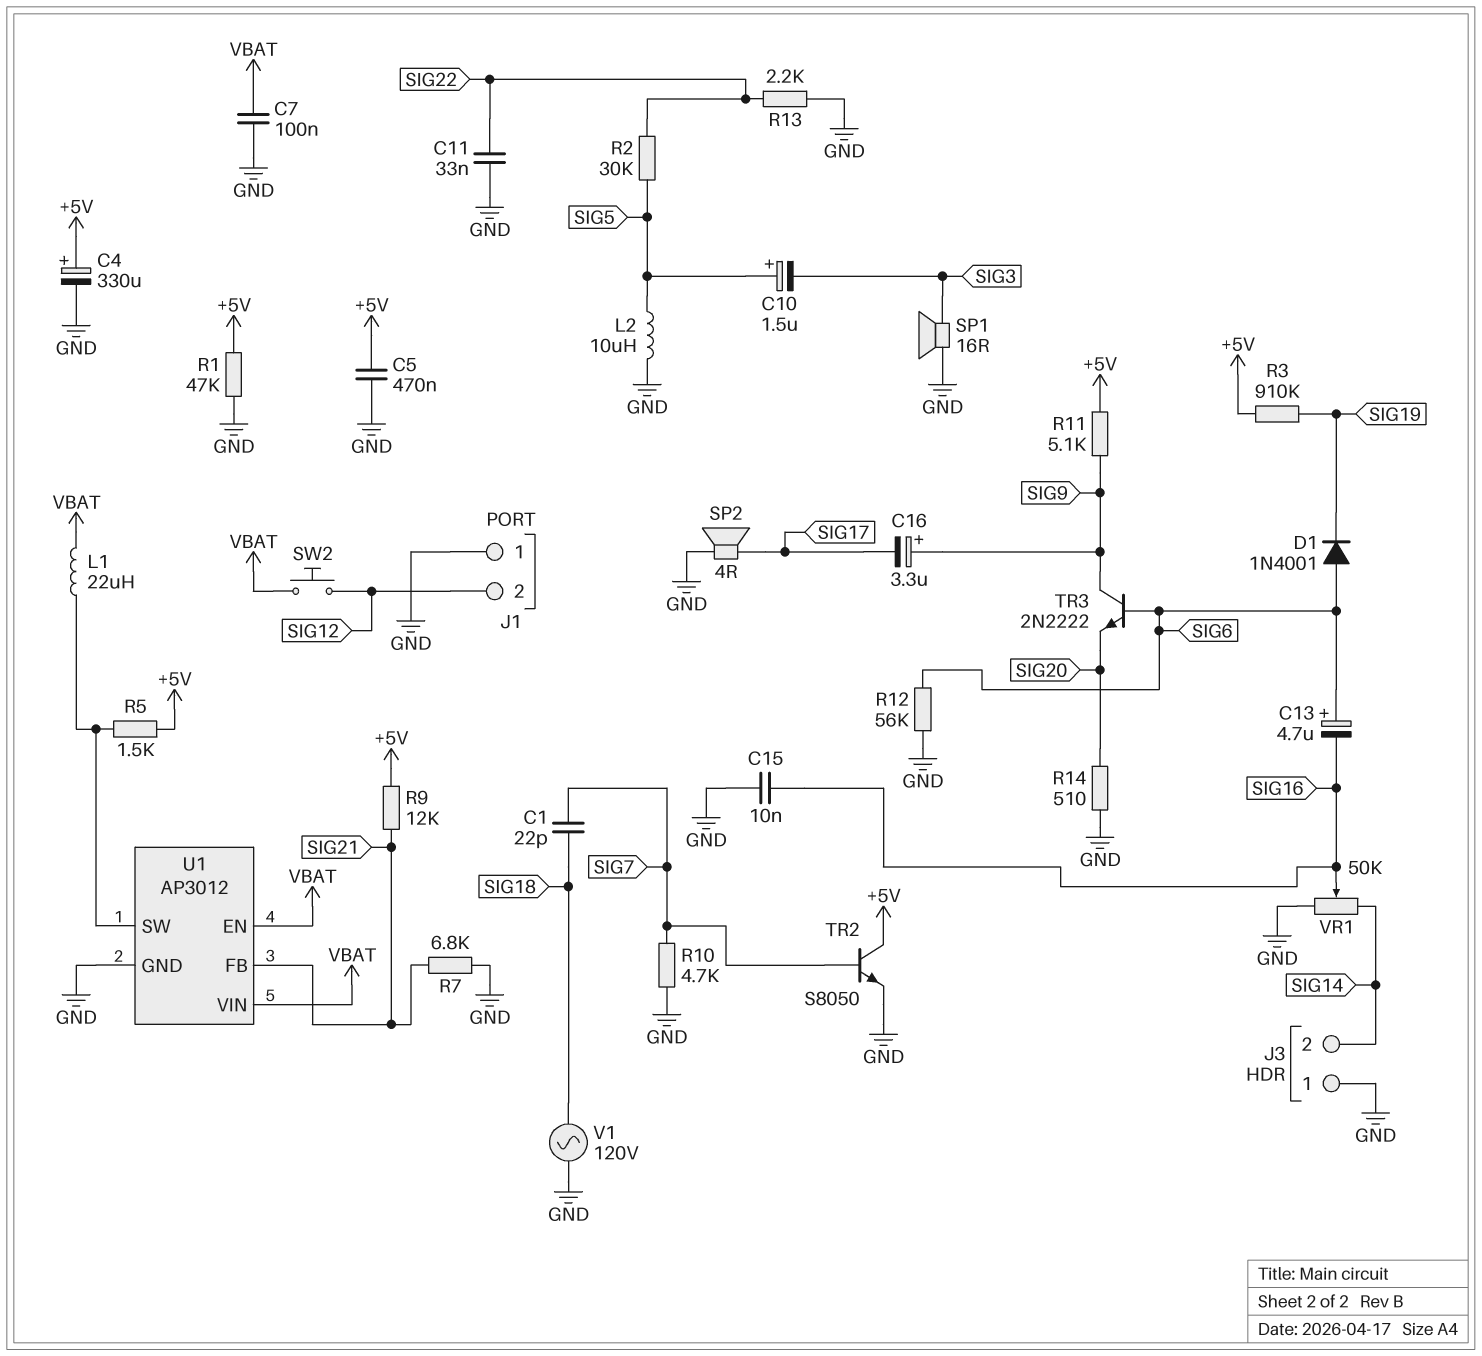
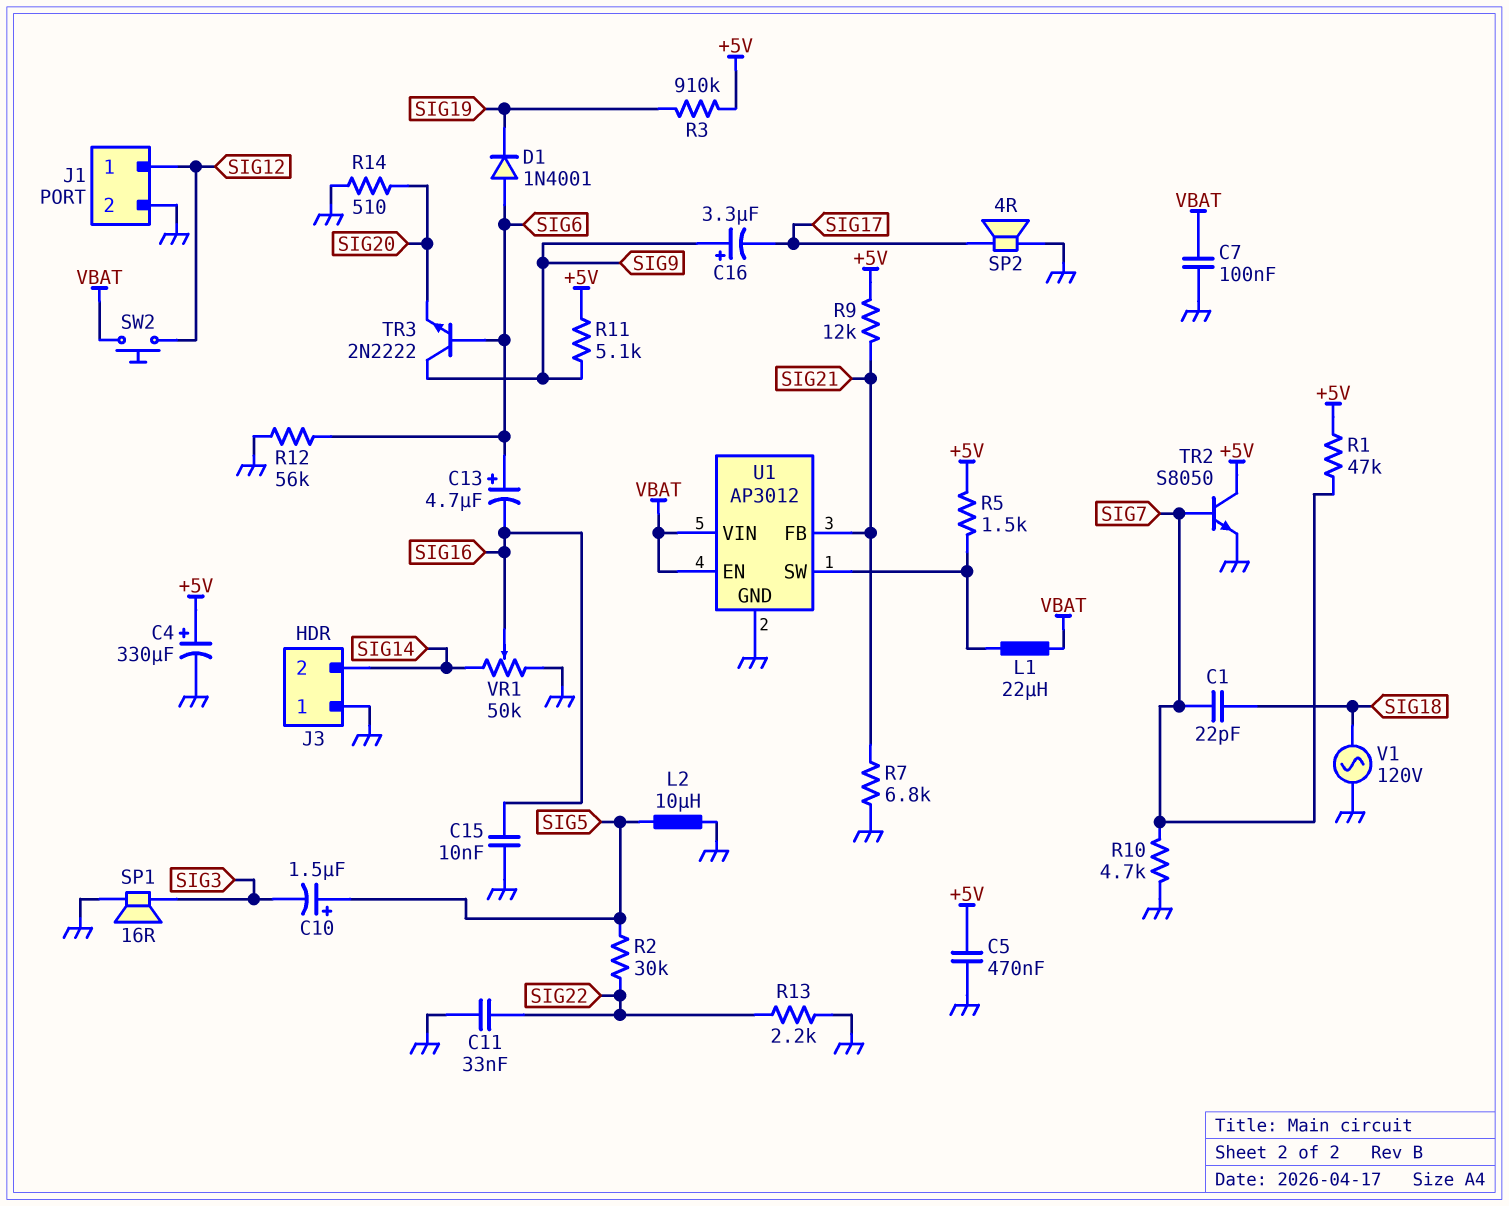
J1 pin 1: GND -> SIG12
J1 pin 2: SIG12 -> GND
R1: 47k (+5V, GND) -> 47k (+5V, SIG7)

